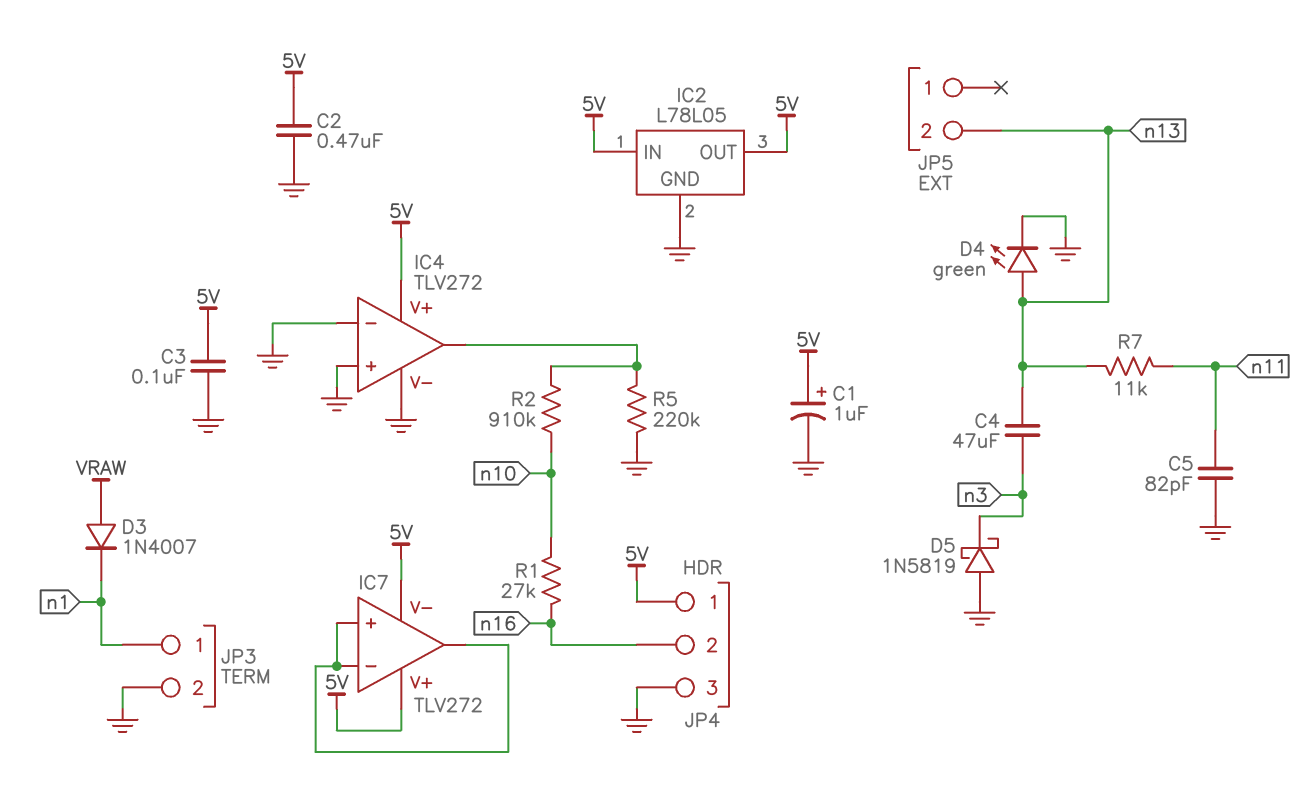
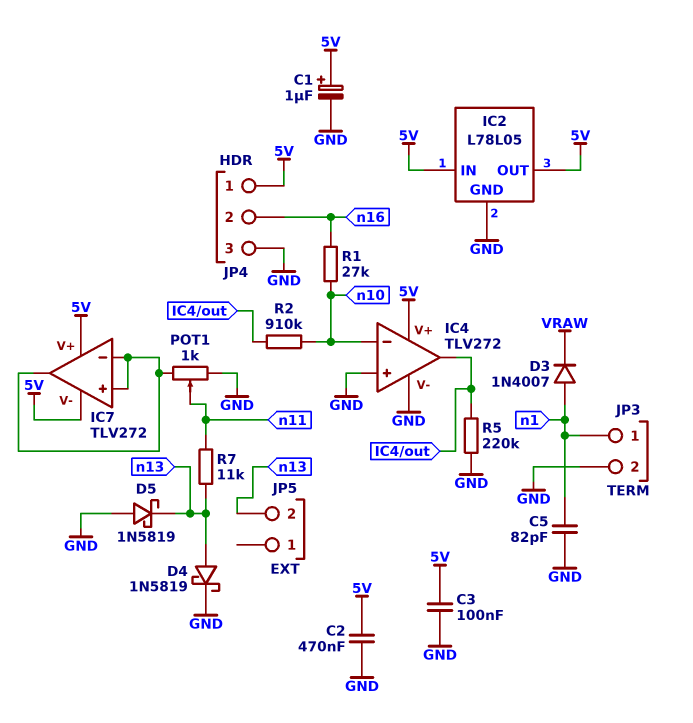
C4: 47uF (n3, n13) -> none
C5: 82pF (GND, n11) -> 82pF (GND, n1)
D3: diode 1N4007 (A VRAW, K n1) -> diode 1N4007 (A n1, K VRAW)
D4: LED green (A n13, K GND) -> schottky 1N5819 (A n13, K GND)
D5: schottky 1N5819 (A GND, K n3) -> schottky 1N5819 (A GND, K n13)
IC4 pin in-: GND -> n10
POT1: none -> 1k (GND, IC7/in+, wiper n11)

